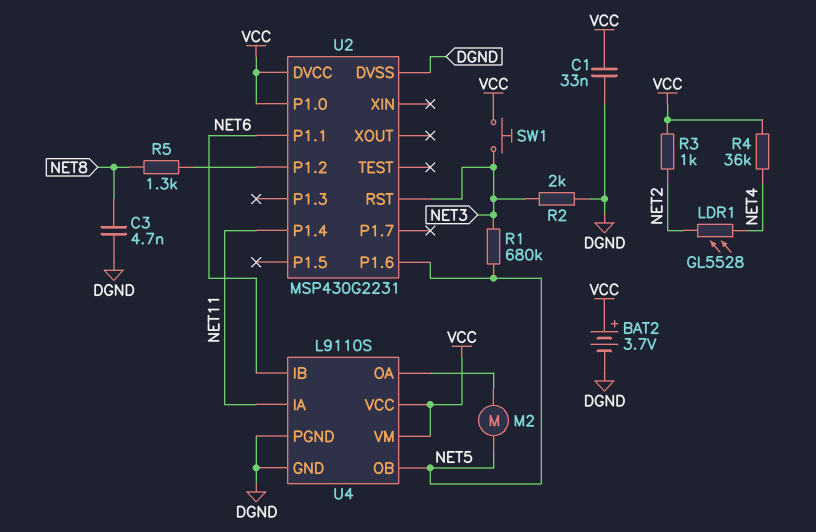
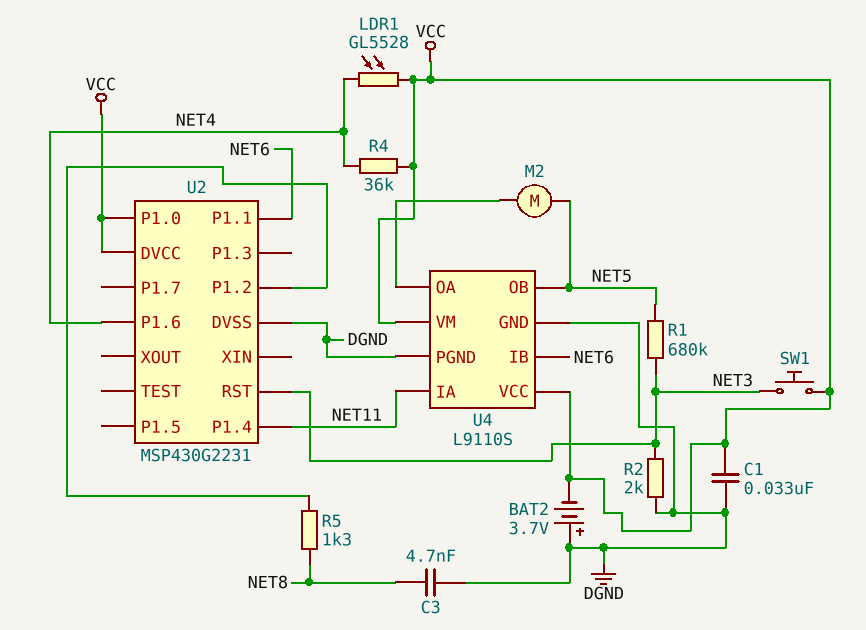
BAT2: 3.7V (plus VCC, minus DGND) -> 3.7V (plus DGND, minus VCC)
LDR1: GL5528 (NET2, NET4) -> GL5528 (NET4, VCC)
R3: 1k (NET2, VCC) -> none
U2 pin P1.6: NET5 -> NET4

